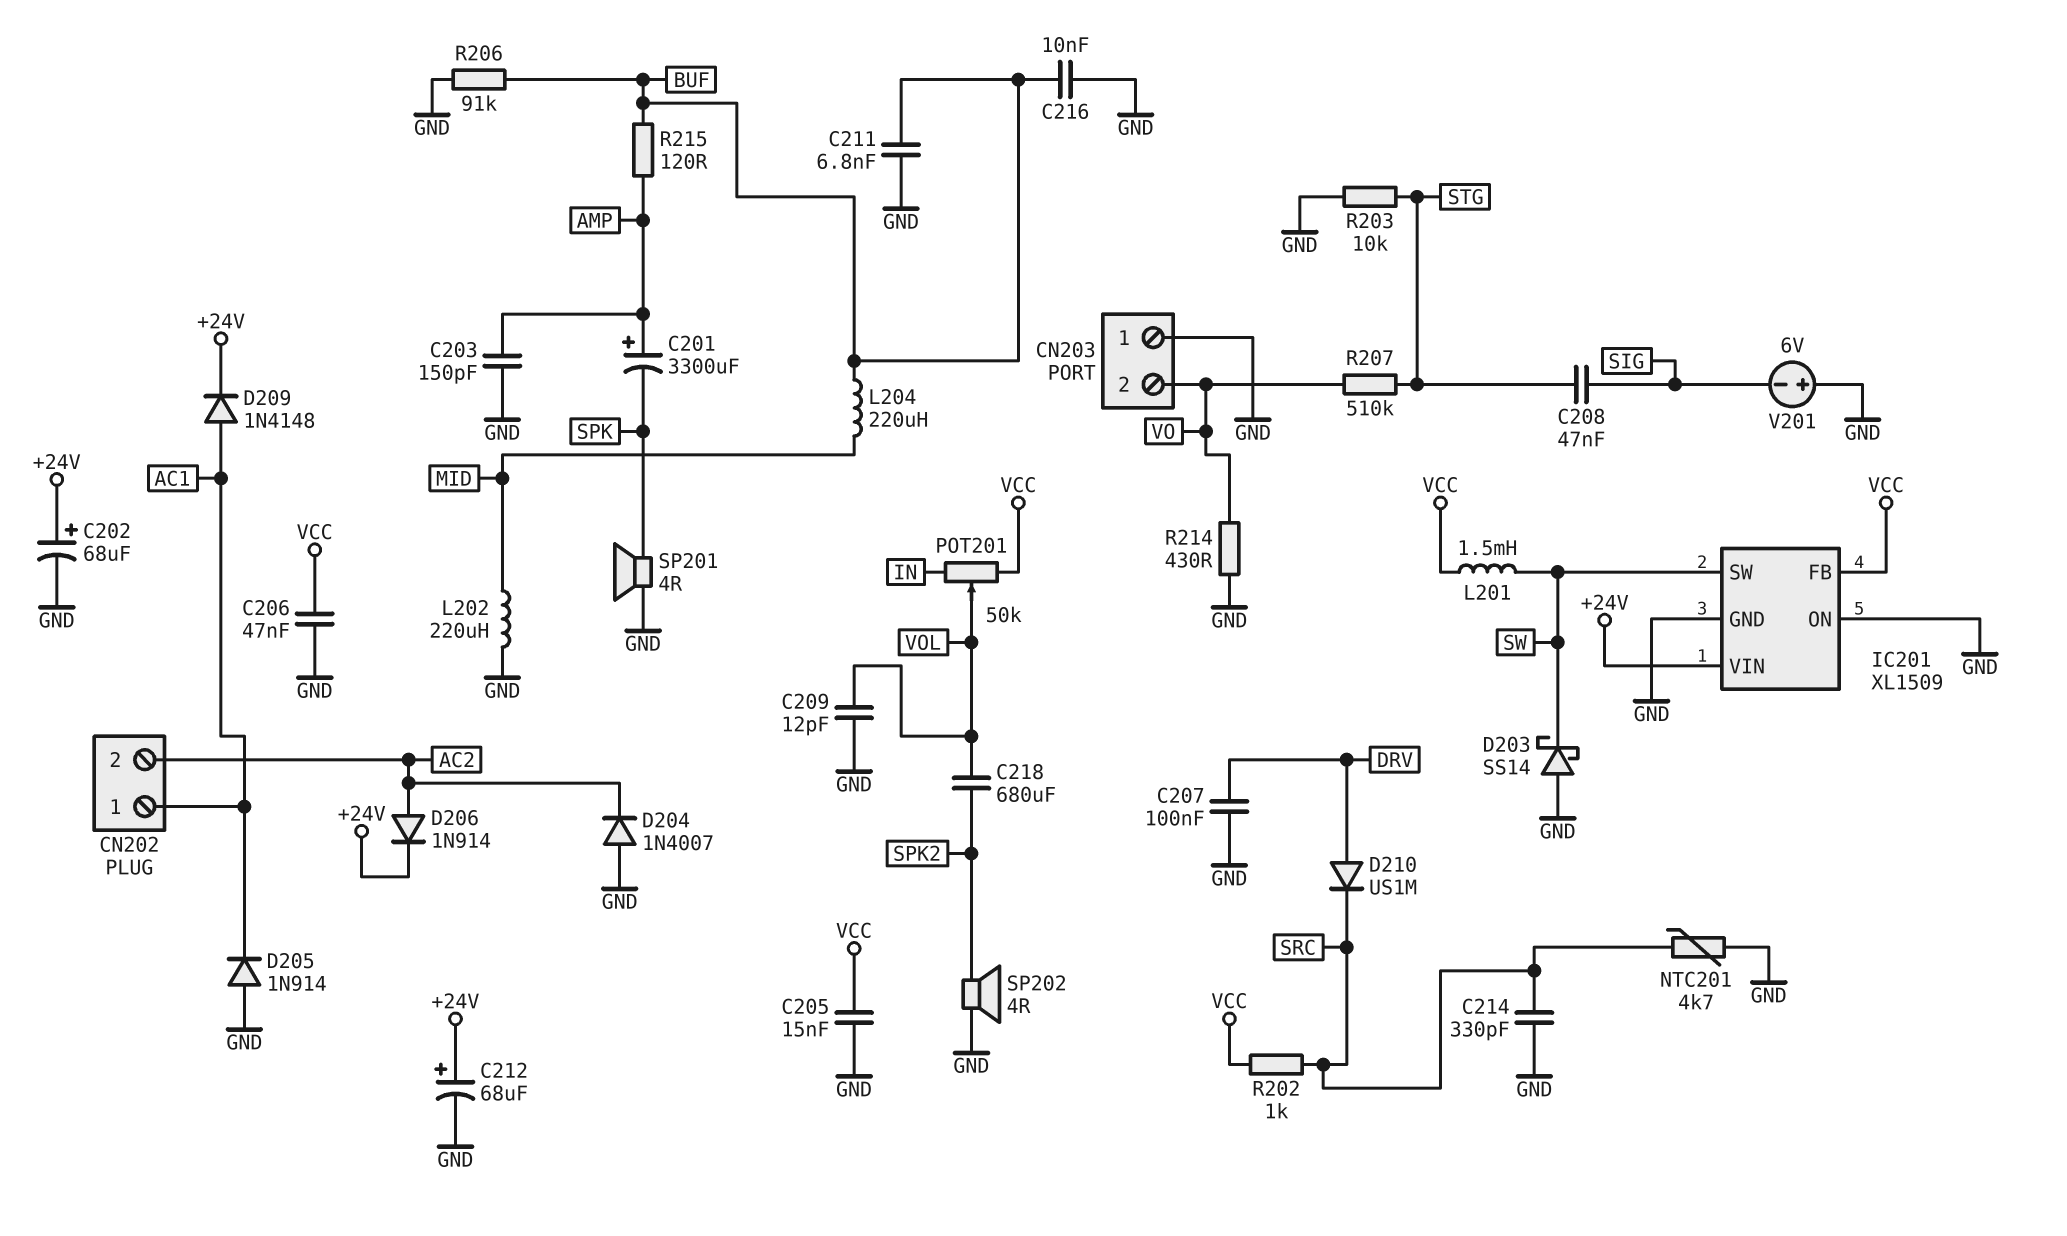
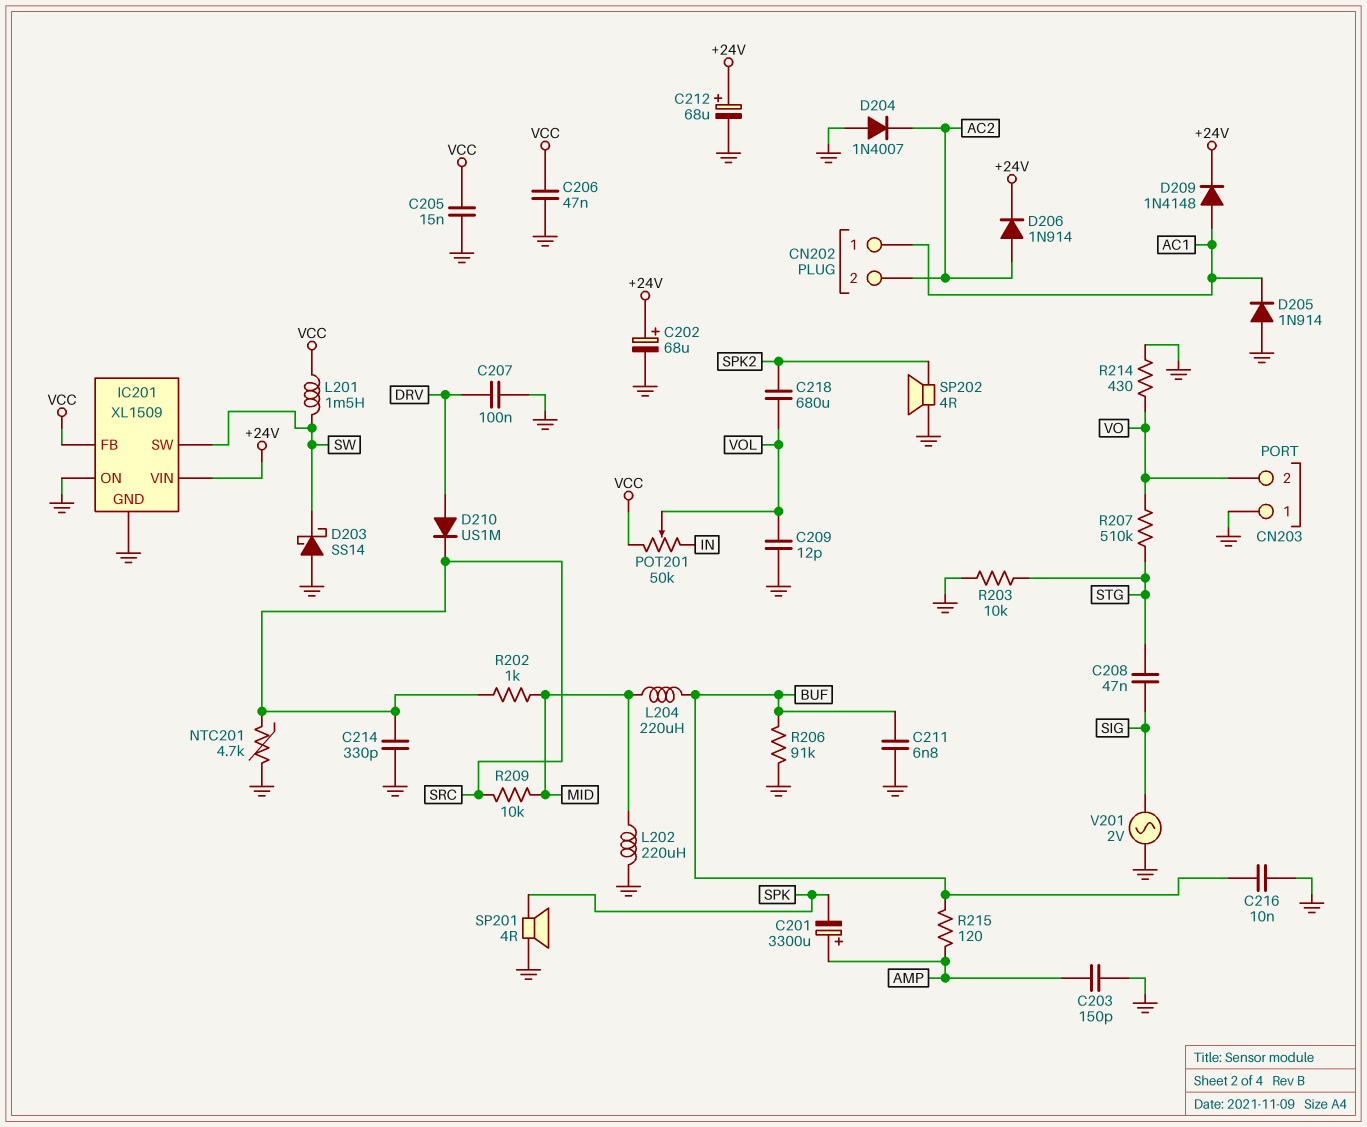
R202: 1k (SRC, VCC) -> 1k (MID, SRC)
R209: none -> 10k (MID, SRC)
V201: 6V (plus GND, minus SIG) -> AC 2V (GND, SIG)

